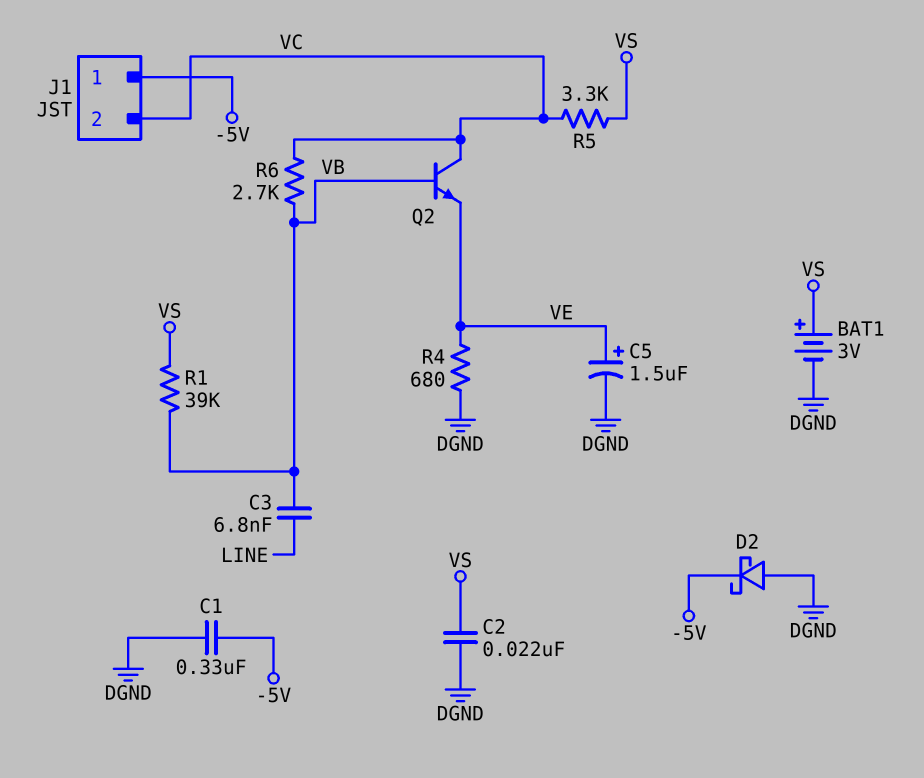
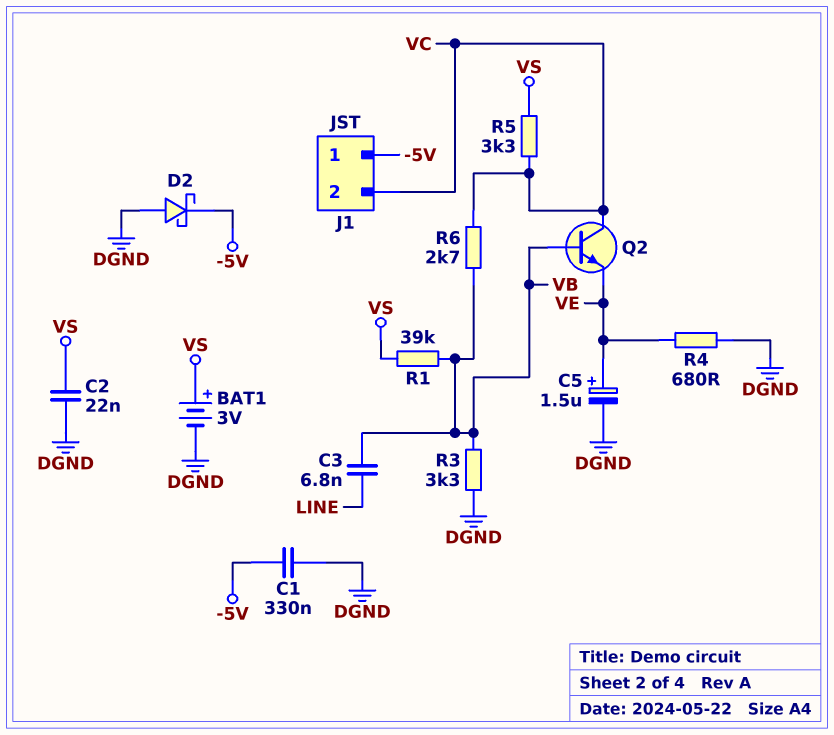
R3: none -> 3.3k (DGND, VB)

